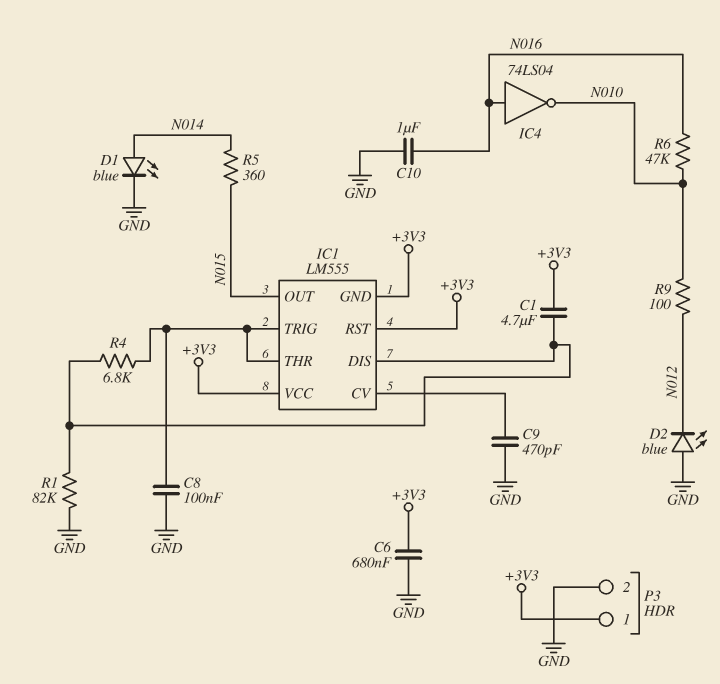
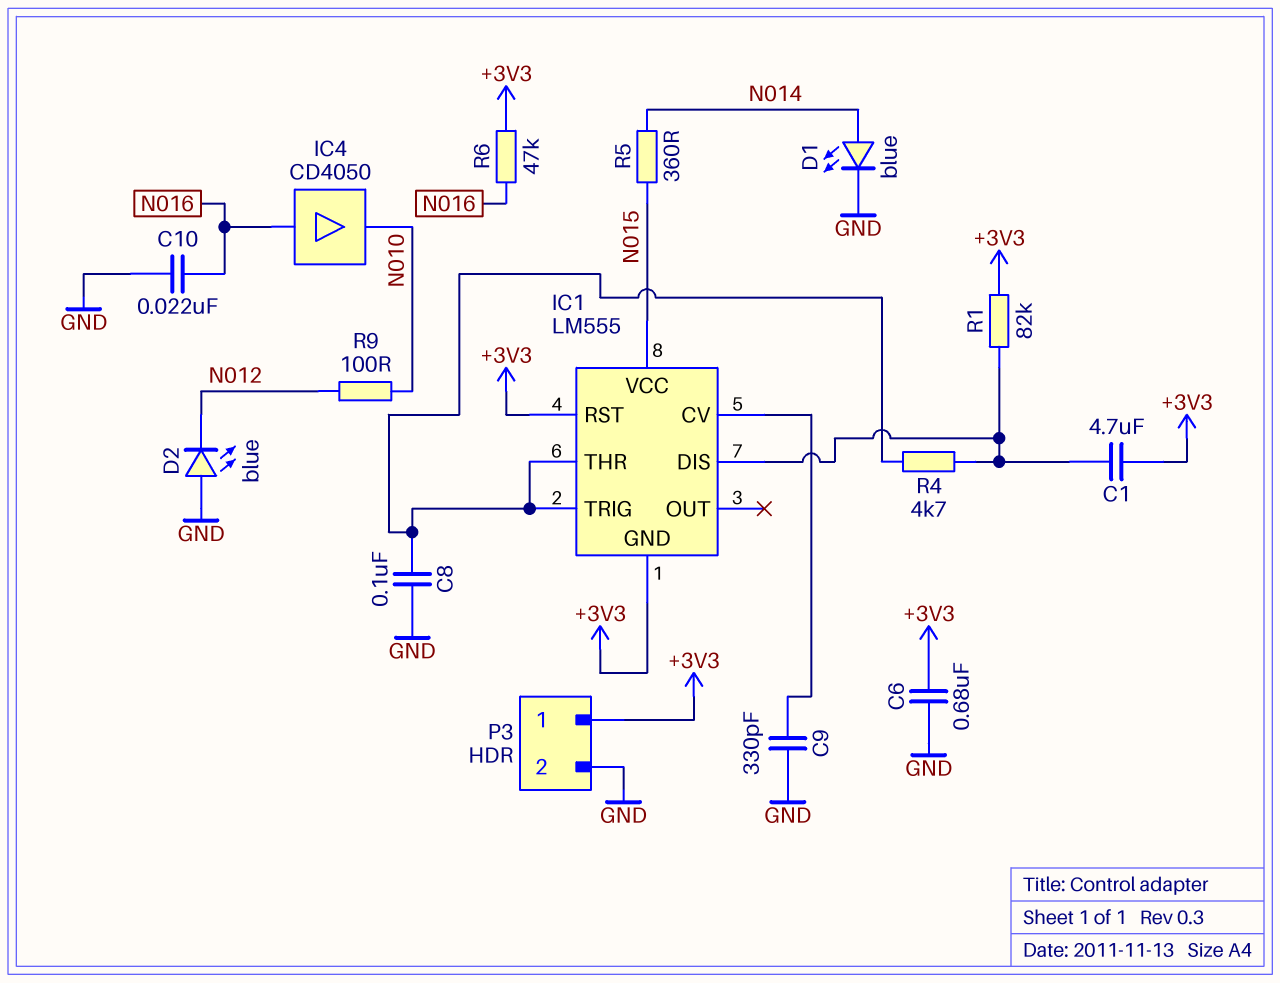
C9: 470pF (GND, IC1/CV) -> 330pF (GND, IC1/CV)
C10: 1uF (GND, N016) -> 22nF (GND, N016)
IC1 pin OUT: N015 -> none
IC1 pin VCC: +3V3 -> N015
IC4: NOT 74LS04 (in N016, out N010) -> buffer CD4050 (in N016, out N010)
R1: 82k (GND, IC1/DIS) -> 82k (+3V3, IC1/DIS)
R4: 6.8k (IC1/DIS, IC1/THR) -> 4.7k (IC1/DIS, IC1/THR)
R6: 47k (N010, N016) -> 47k (+3V3, N016)

